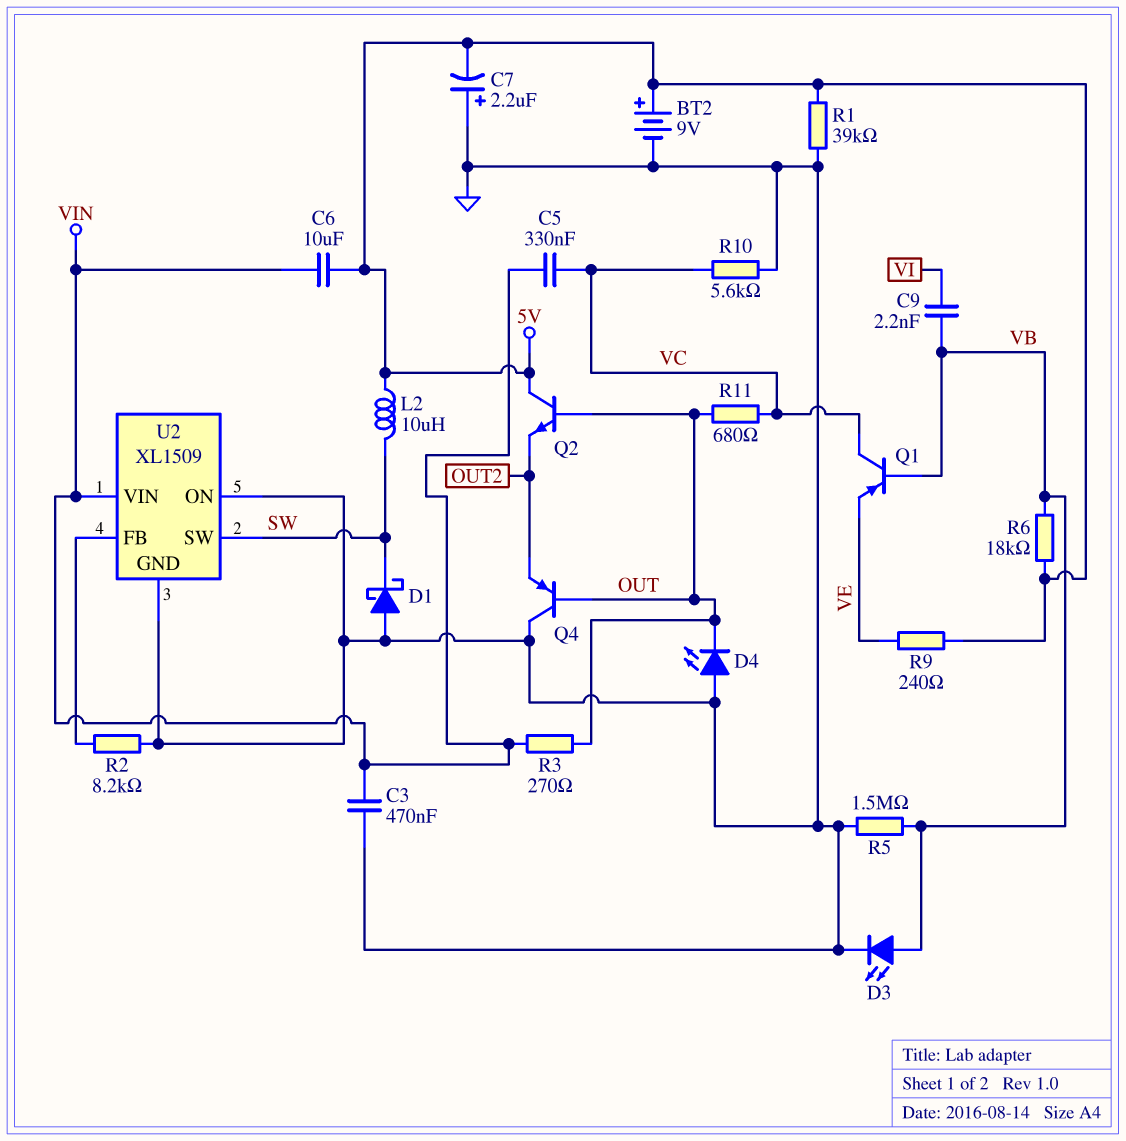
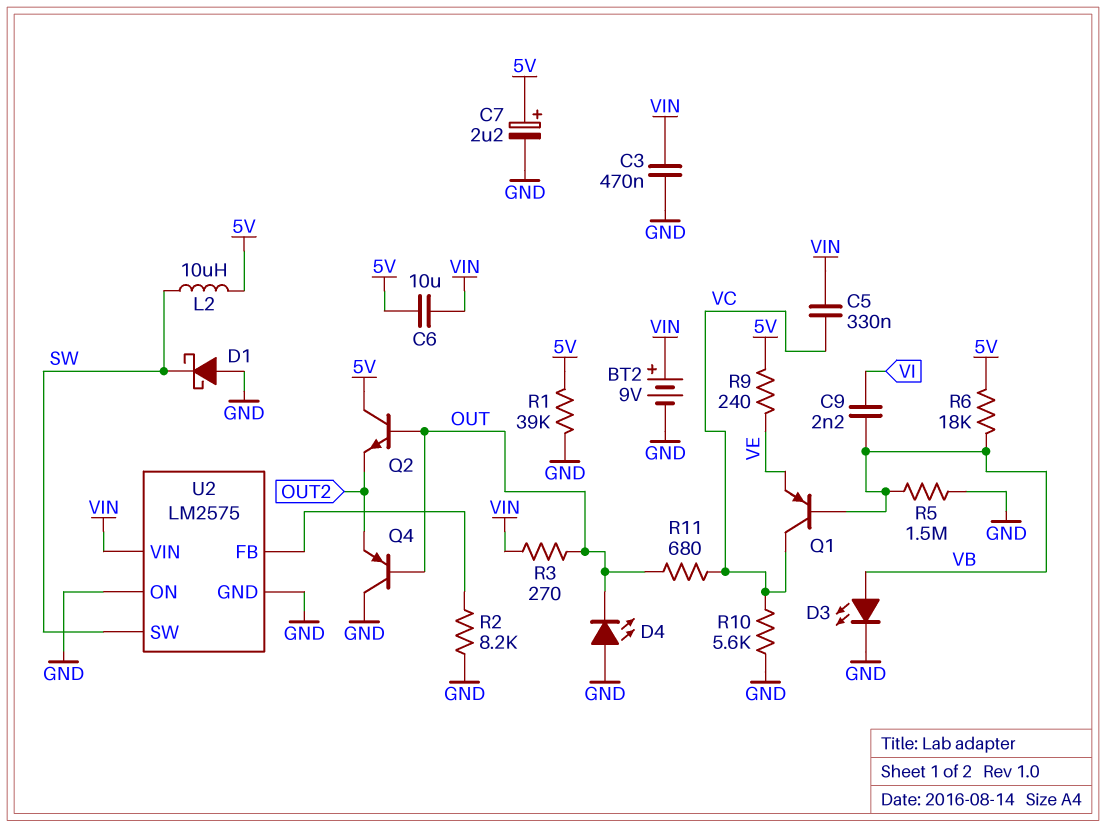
BT2: 9V (plus 5V, minus GND) -> 9V (plus VIN, minus GND)
C7: 2.2uF (plus GND, minus 5V) -> 2.2uF (plus 5V, minus GND)
U2: XL1509 -> LM2575

